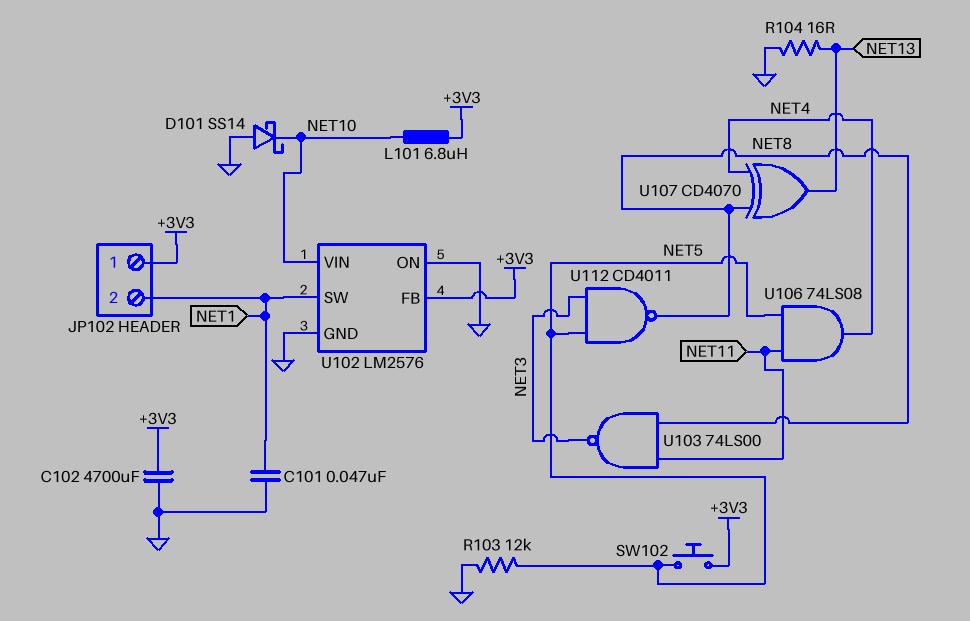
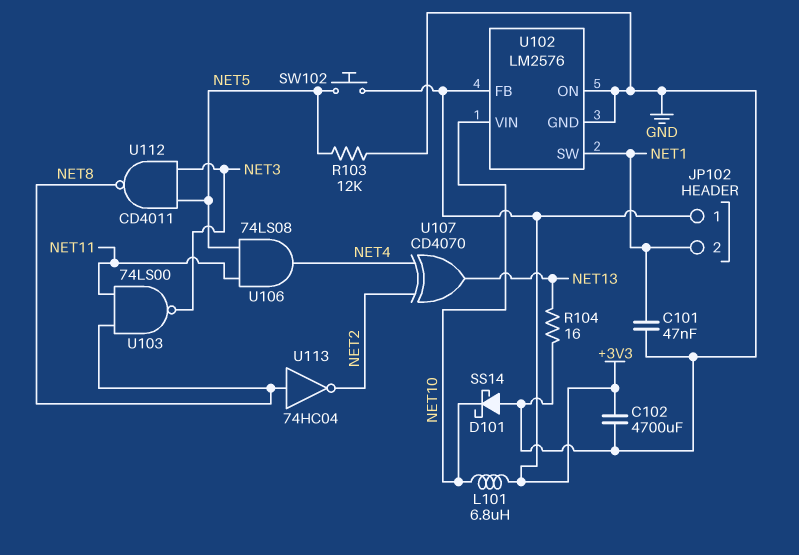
U107: XOR CD4070 (in NET4, in NET8, out NET13) -> XOR CD4070 (in NET2, in NET4, out NET13)
U113: none -> NOT 74HC04 (in NET8, out NET2)

